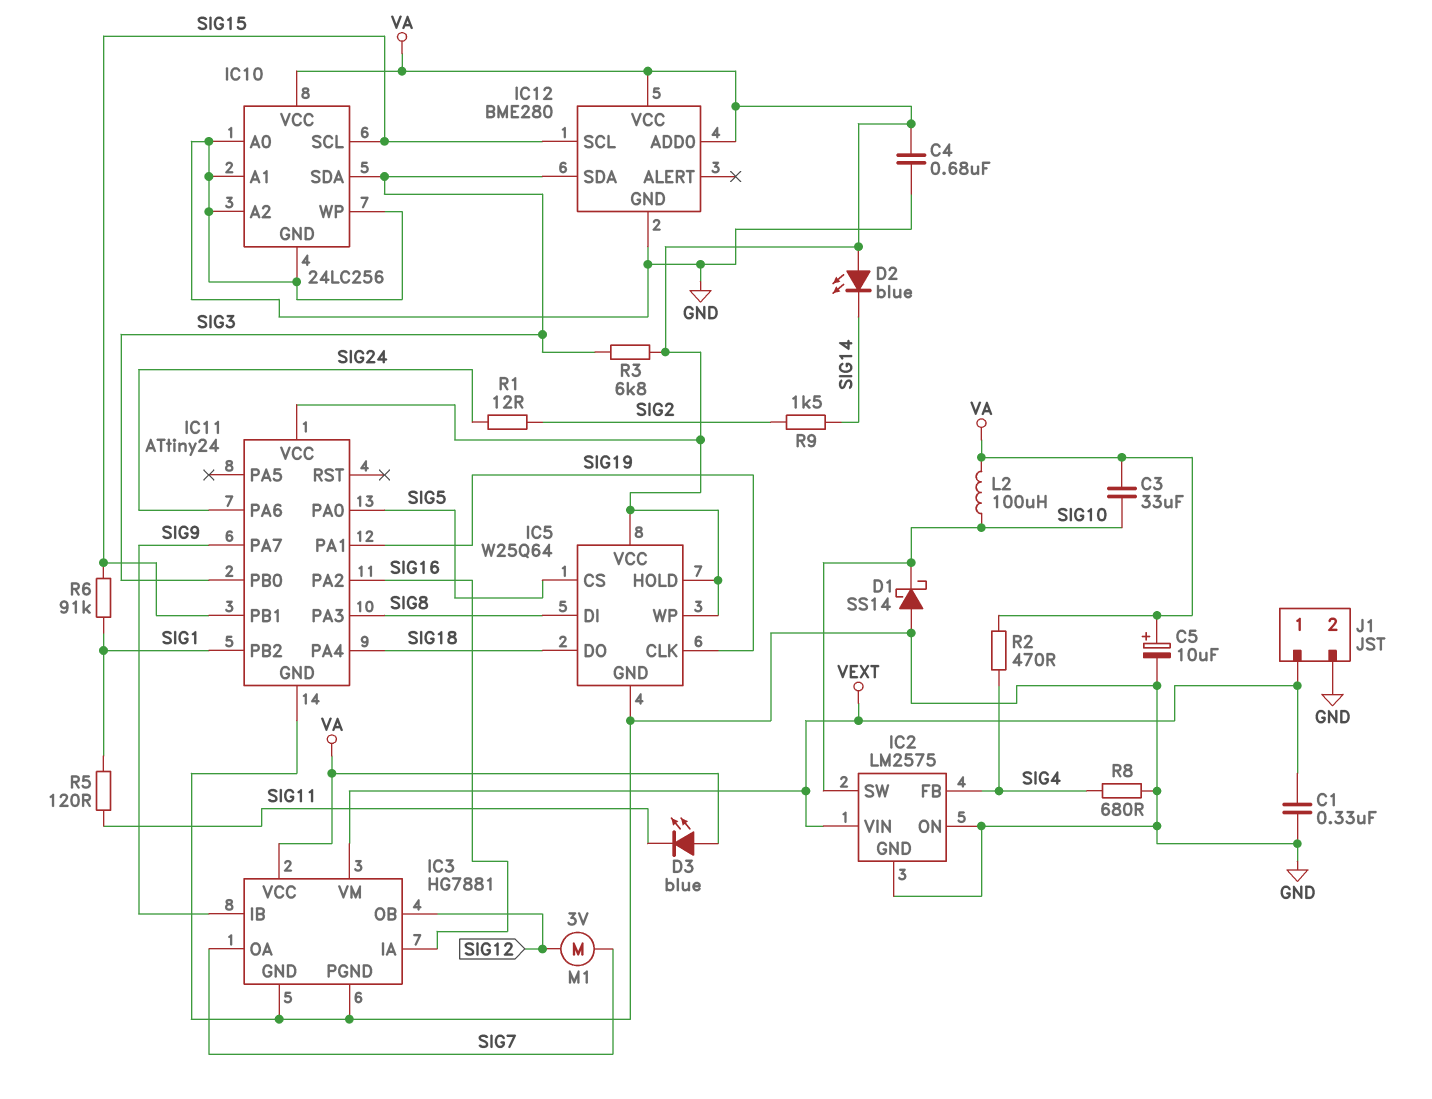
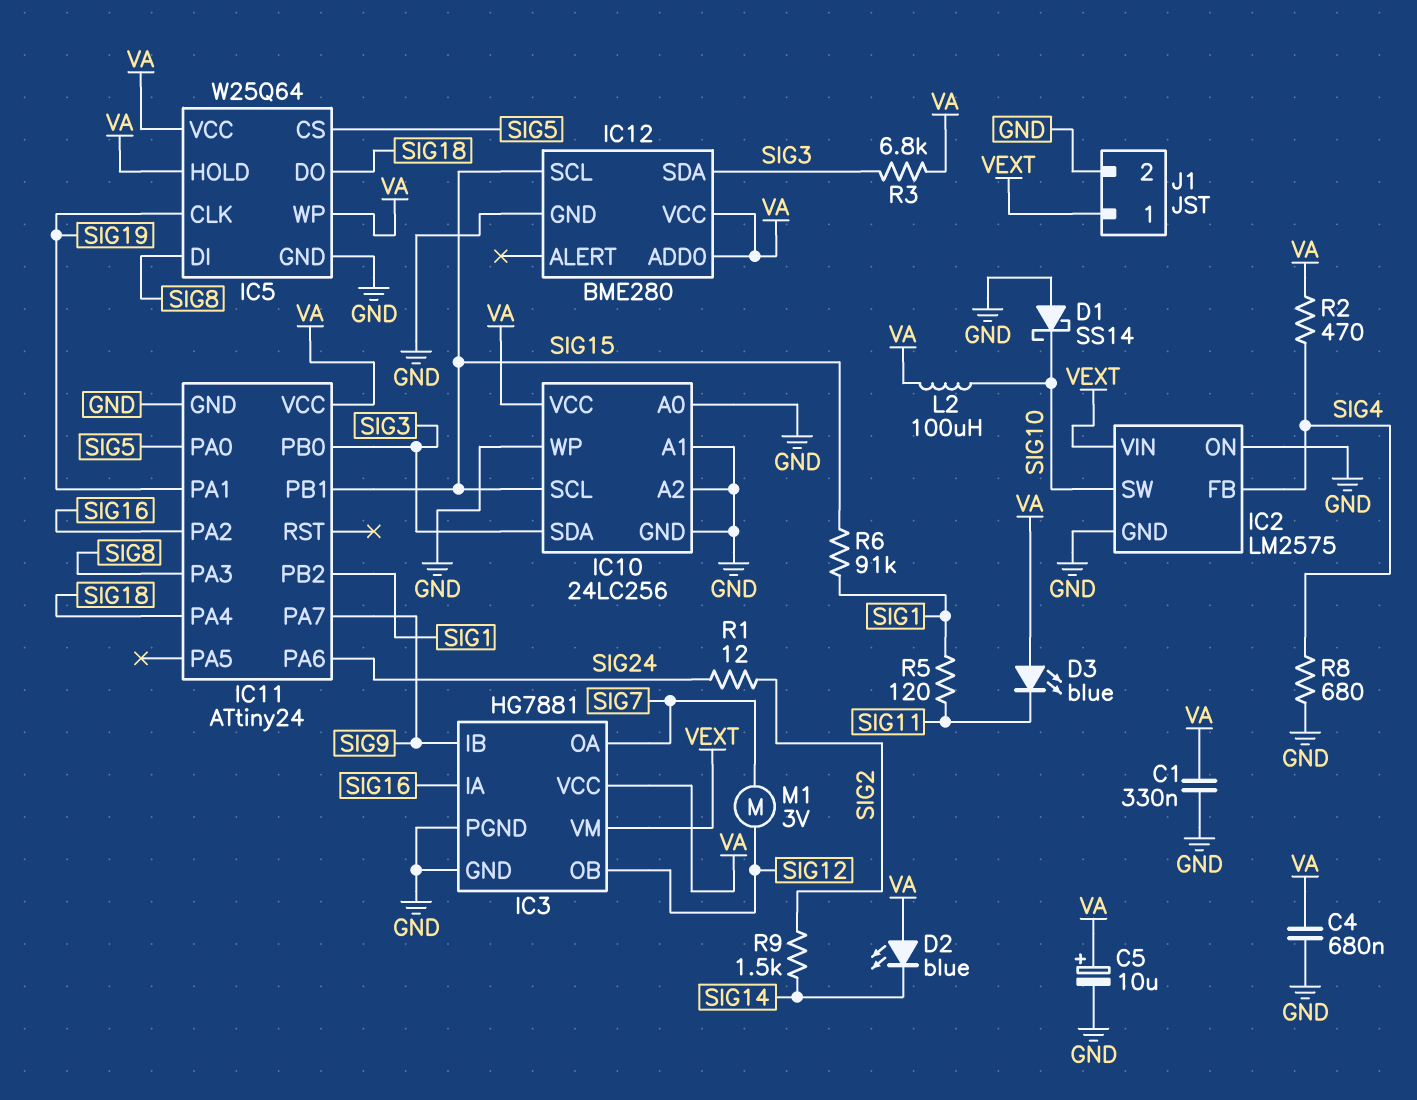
C1: 330nF (GND, VEXT) -> 330nF (GND, VA)
C3: 33uF (SIG10, VA) -> none

